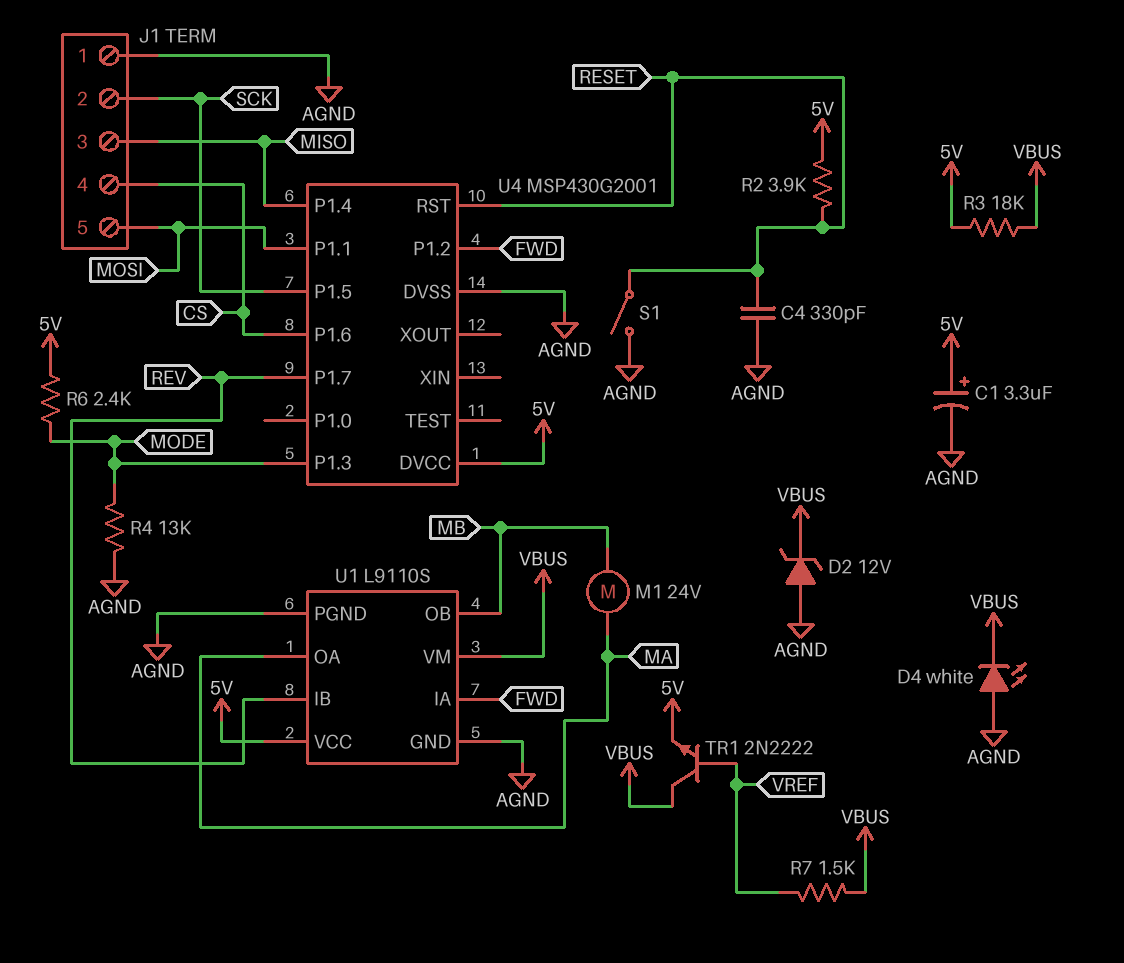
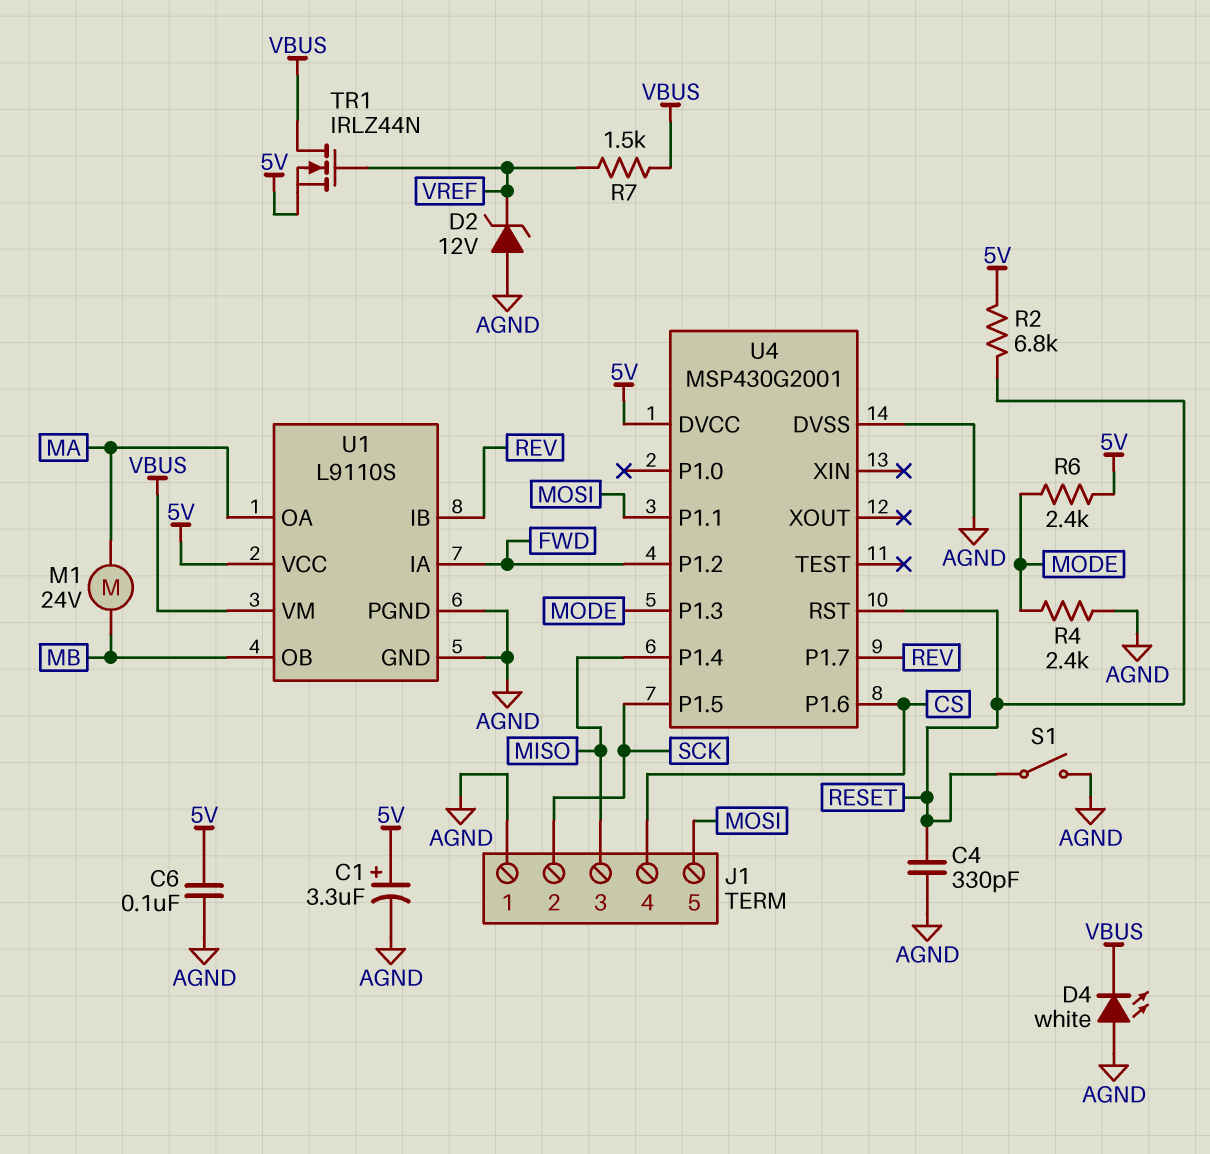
C6: none -> 100nF (5V, AGND)
D2: zener 12V (A AGND, K VBUS) -> zener 12V (A AGND, K VREF)
R2: 3.9k (5V, RESET) -> 6.8k (5V, RESET)
R3: 18k (5V, VBUS) -> none
R4: 13k (AGND, MODE) -> 2.4k (AGND, MODE)
TR1: NPN 2N2222 (B VREF, C VBUS, E 5V) -> NMOS IRLZ44N (G VREF, D VBUS, S 5V)

